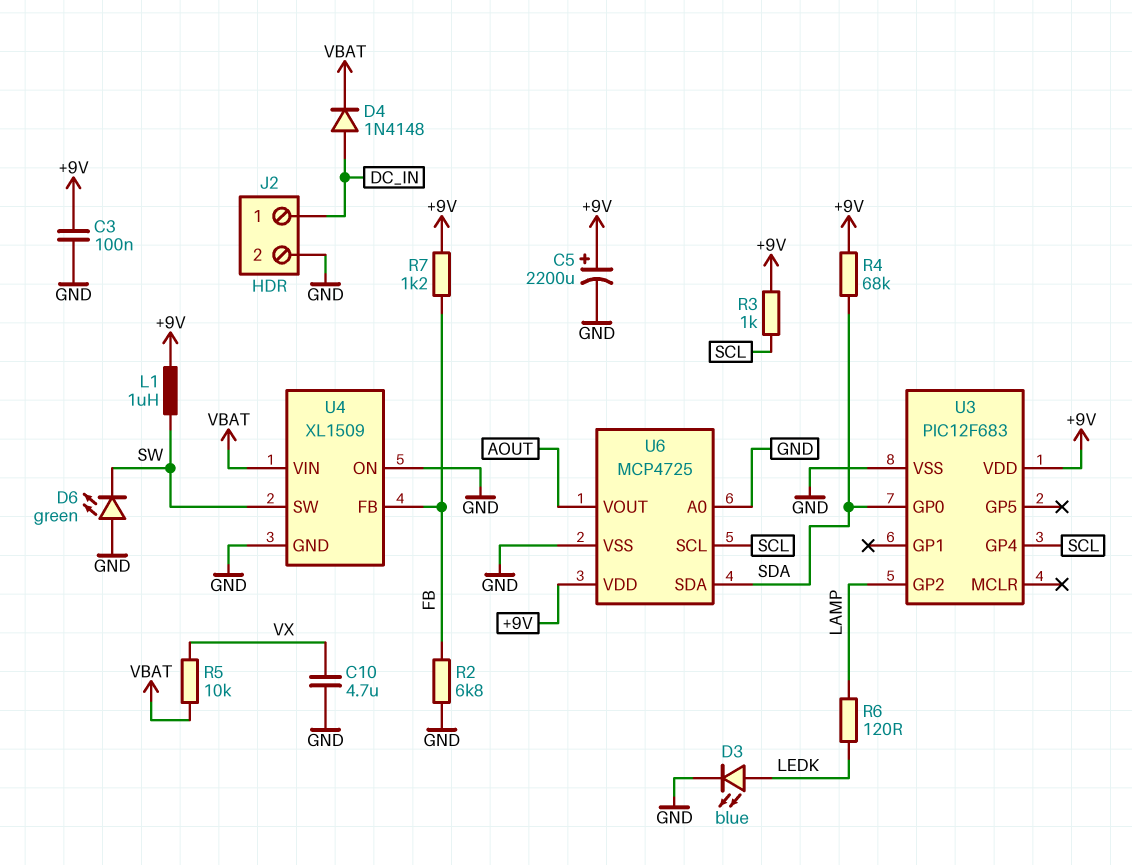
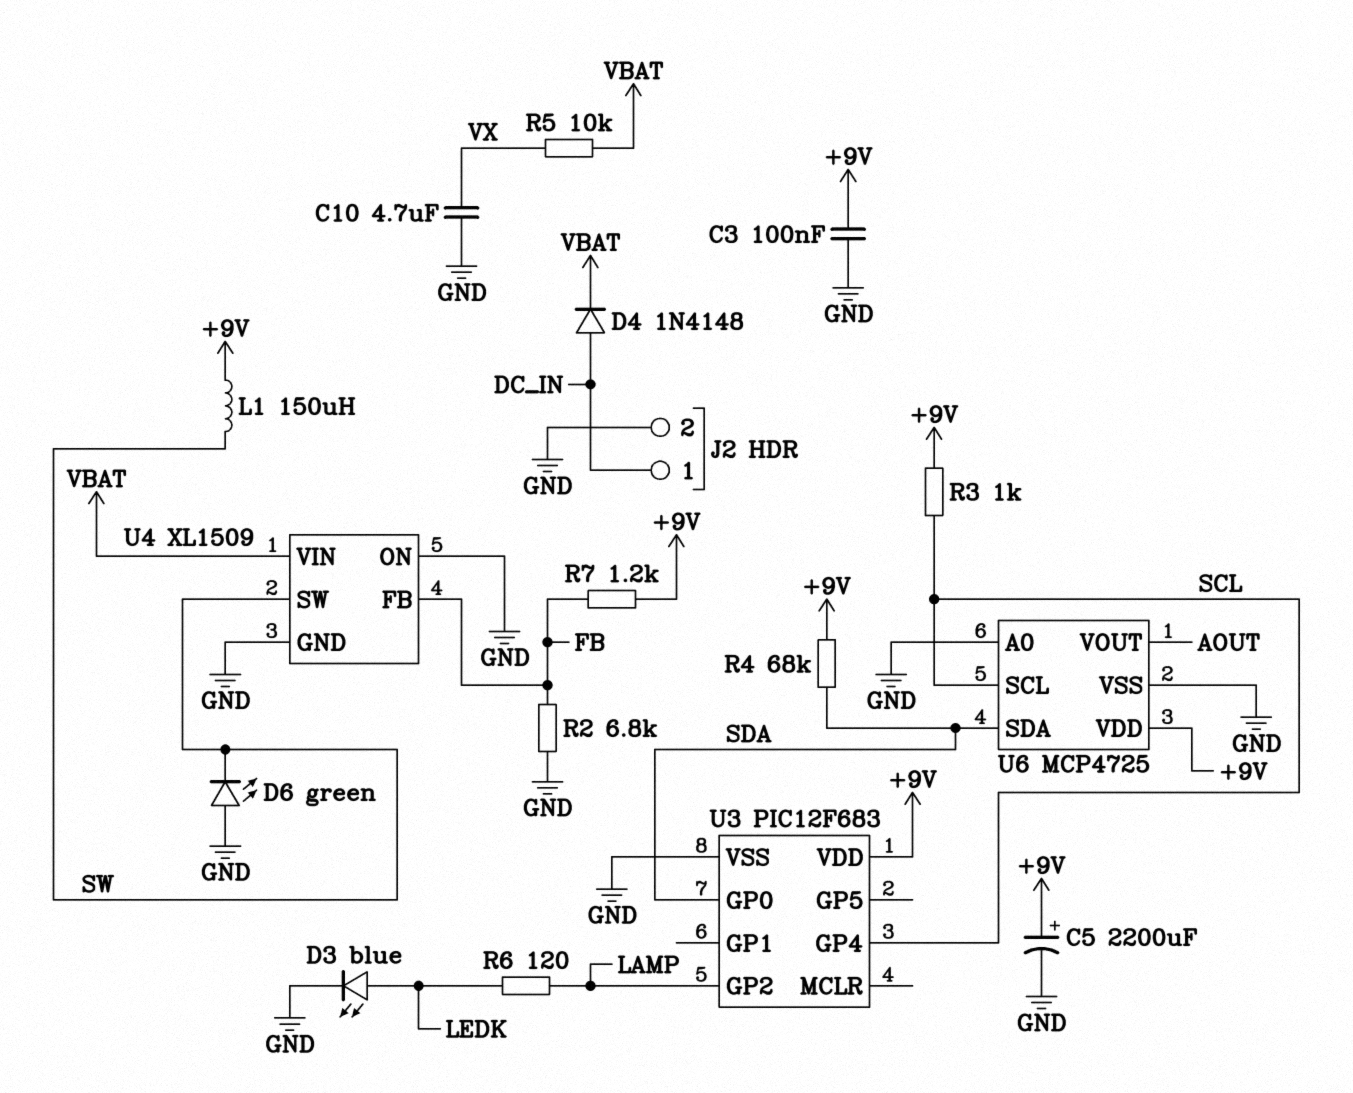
L1: 1uH (+9V, SW) -> 150uH (+9V, SW)

